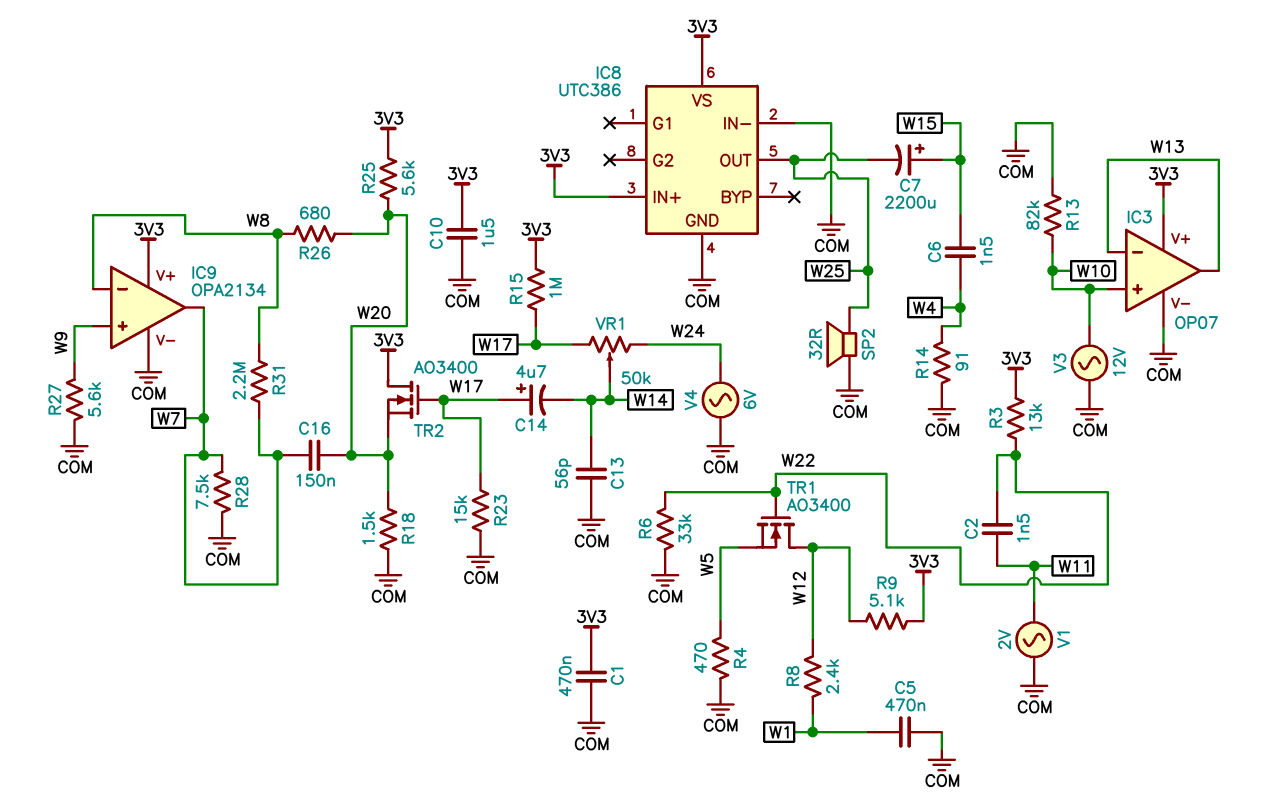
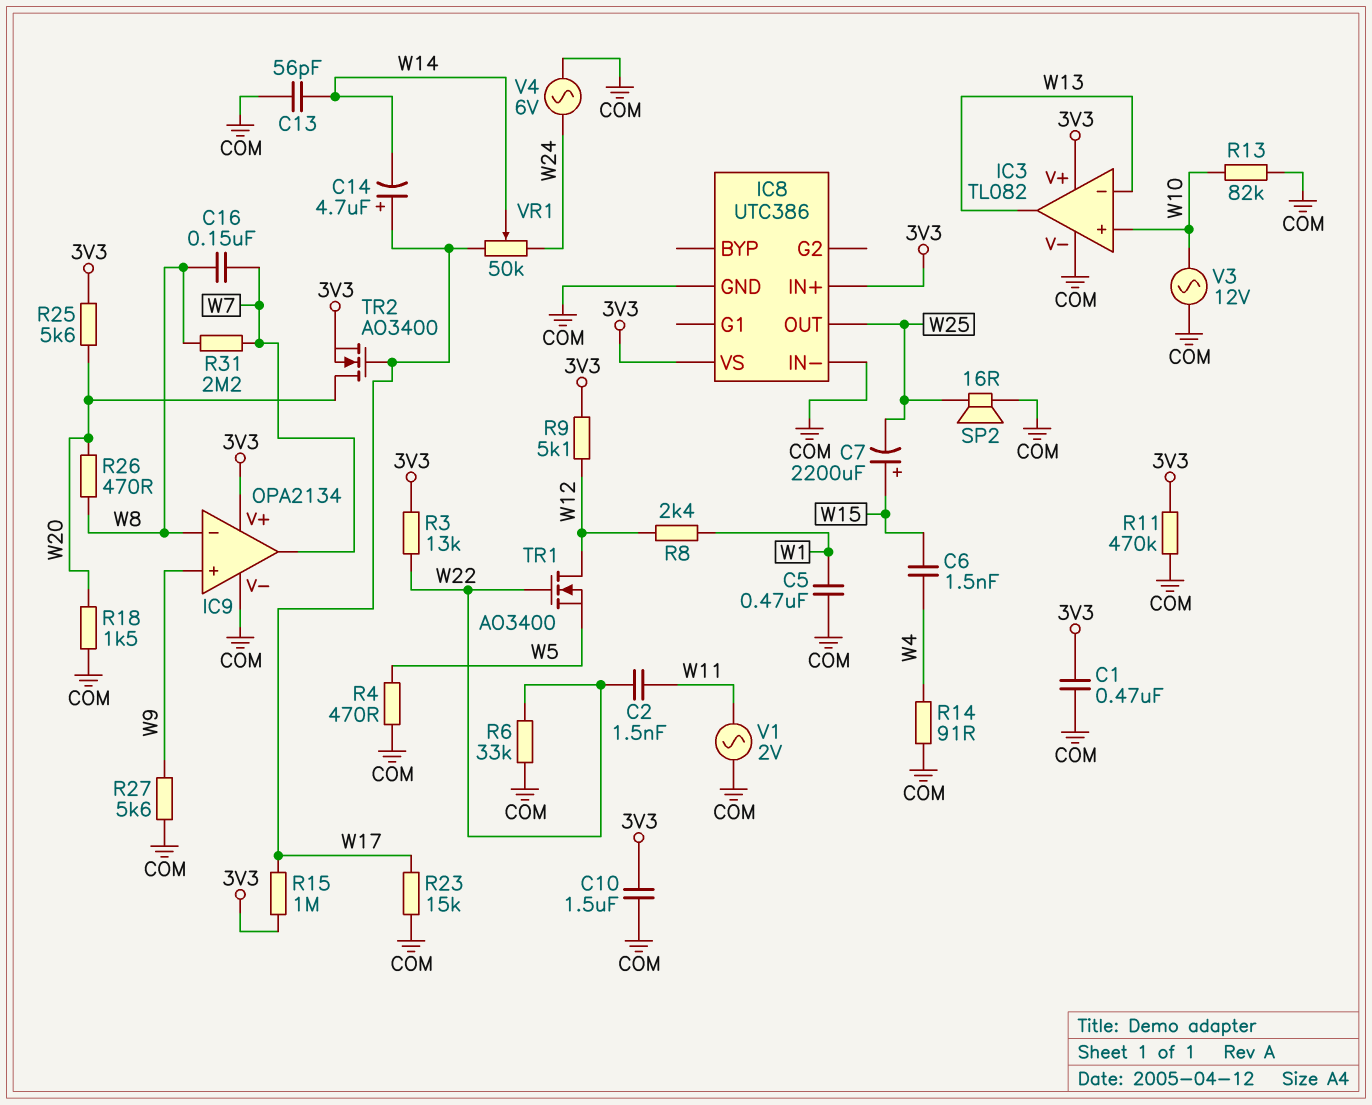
C16: 150nF (W7, W20) -> 150nF (W7, W8)
IC3: OP07 -> TL082
R11: none -> 470k (3V3, COM)
R26: 680 (W8, W20) -> 470 (W8, W20)
R28: 7.5k (COM, W7) -> none
SP2: speaker 32R (COM, W25) -> speaker 16R (COM, W25)
TR2: NMOS AO3400 (G W17, D 3V3, S W20) -> NMOS AO3400 (G W17, D W20, S 3V3)

